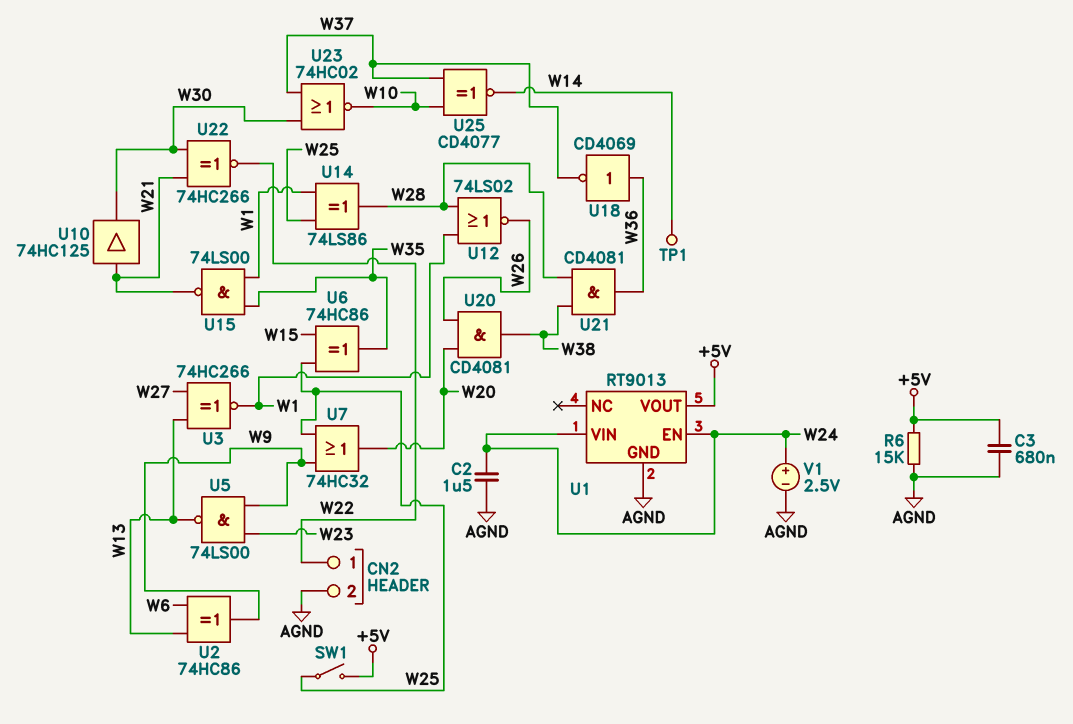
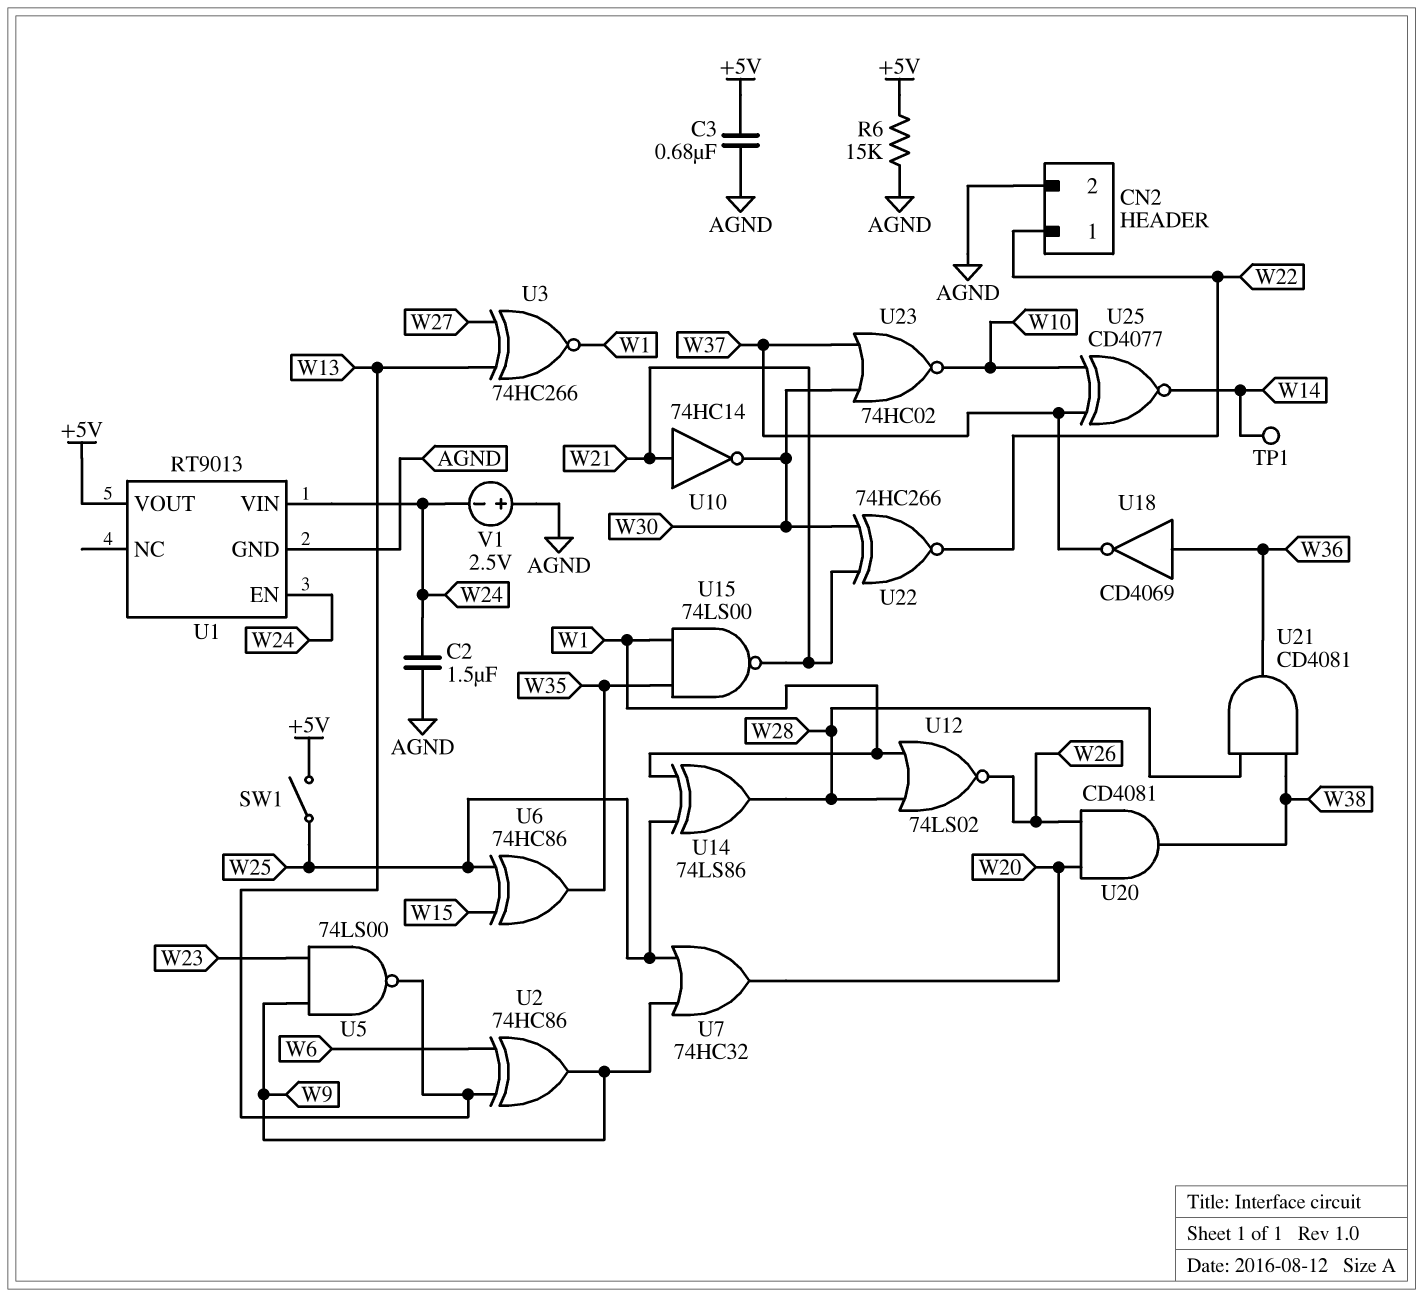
U10: buffer 74HC125 (in W21, out W30) -> NOT 74HC14 (in W21, out W30)
V1: 2.5V (plus W24, minus AGND) -> 2.5V (plus AGND, minus W24)

